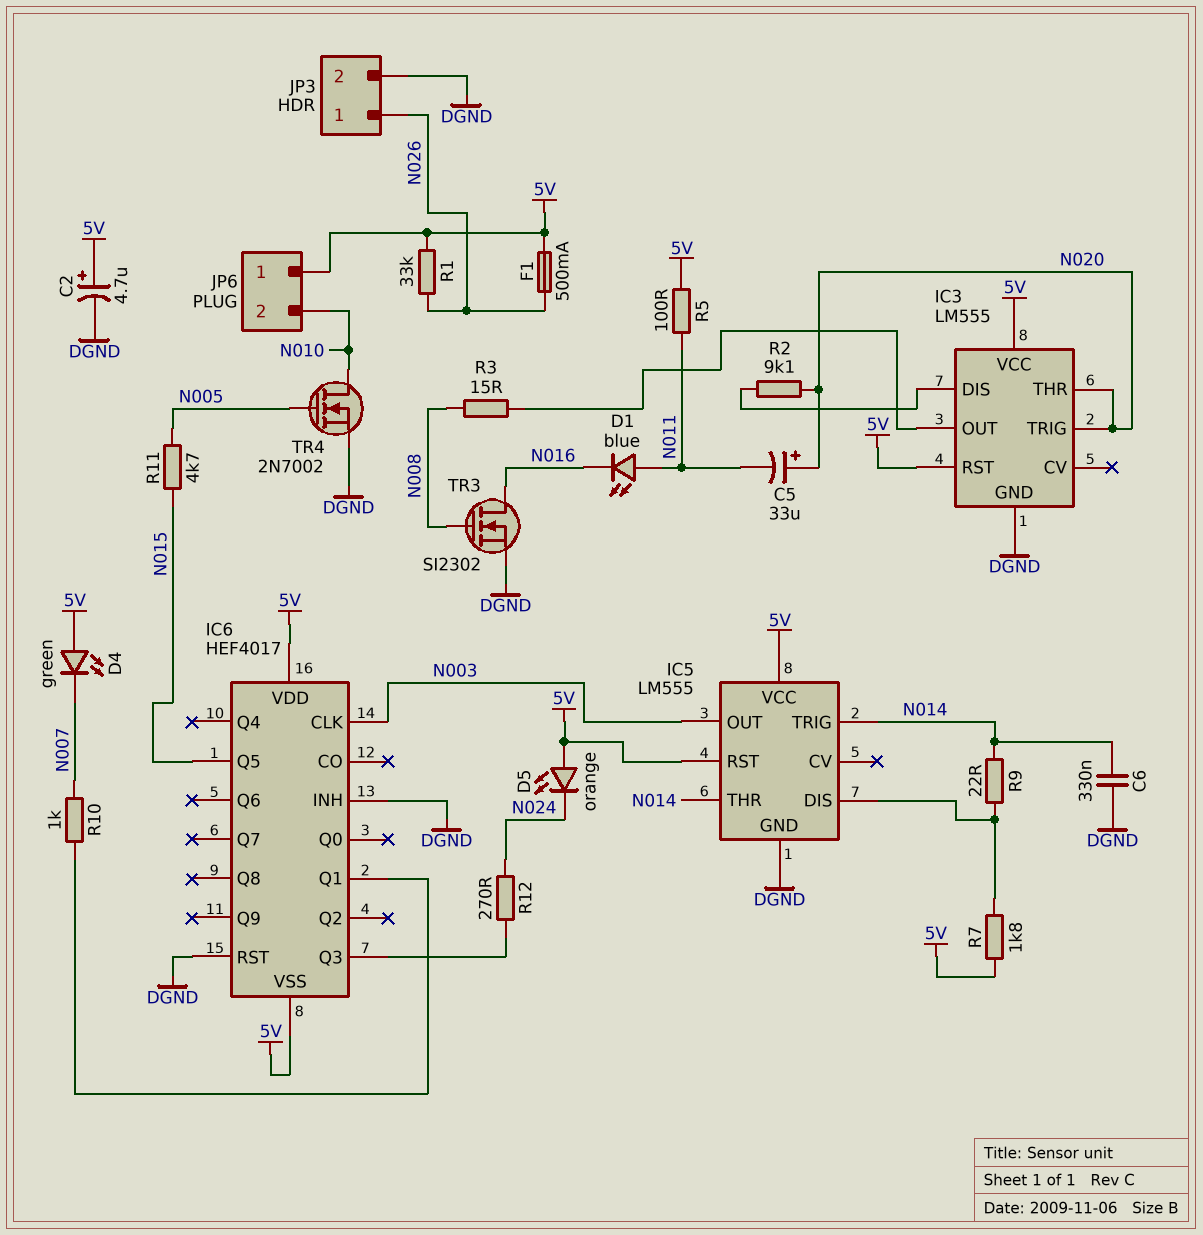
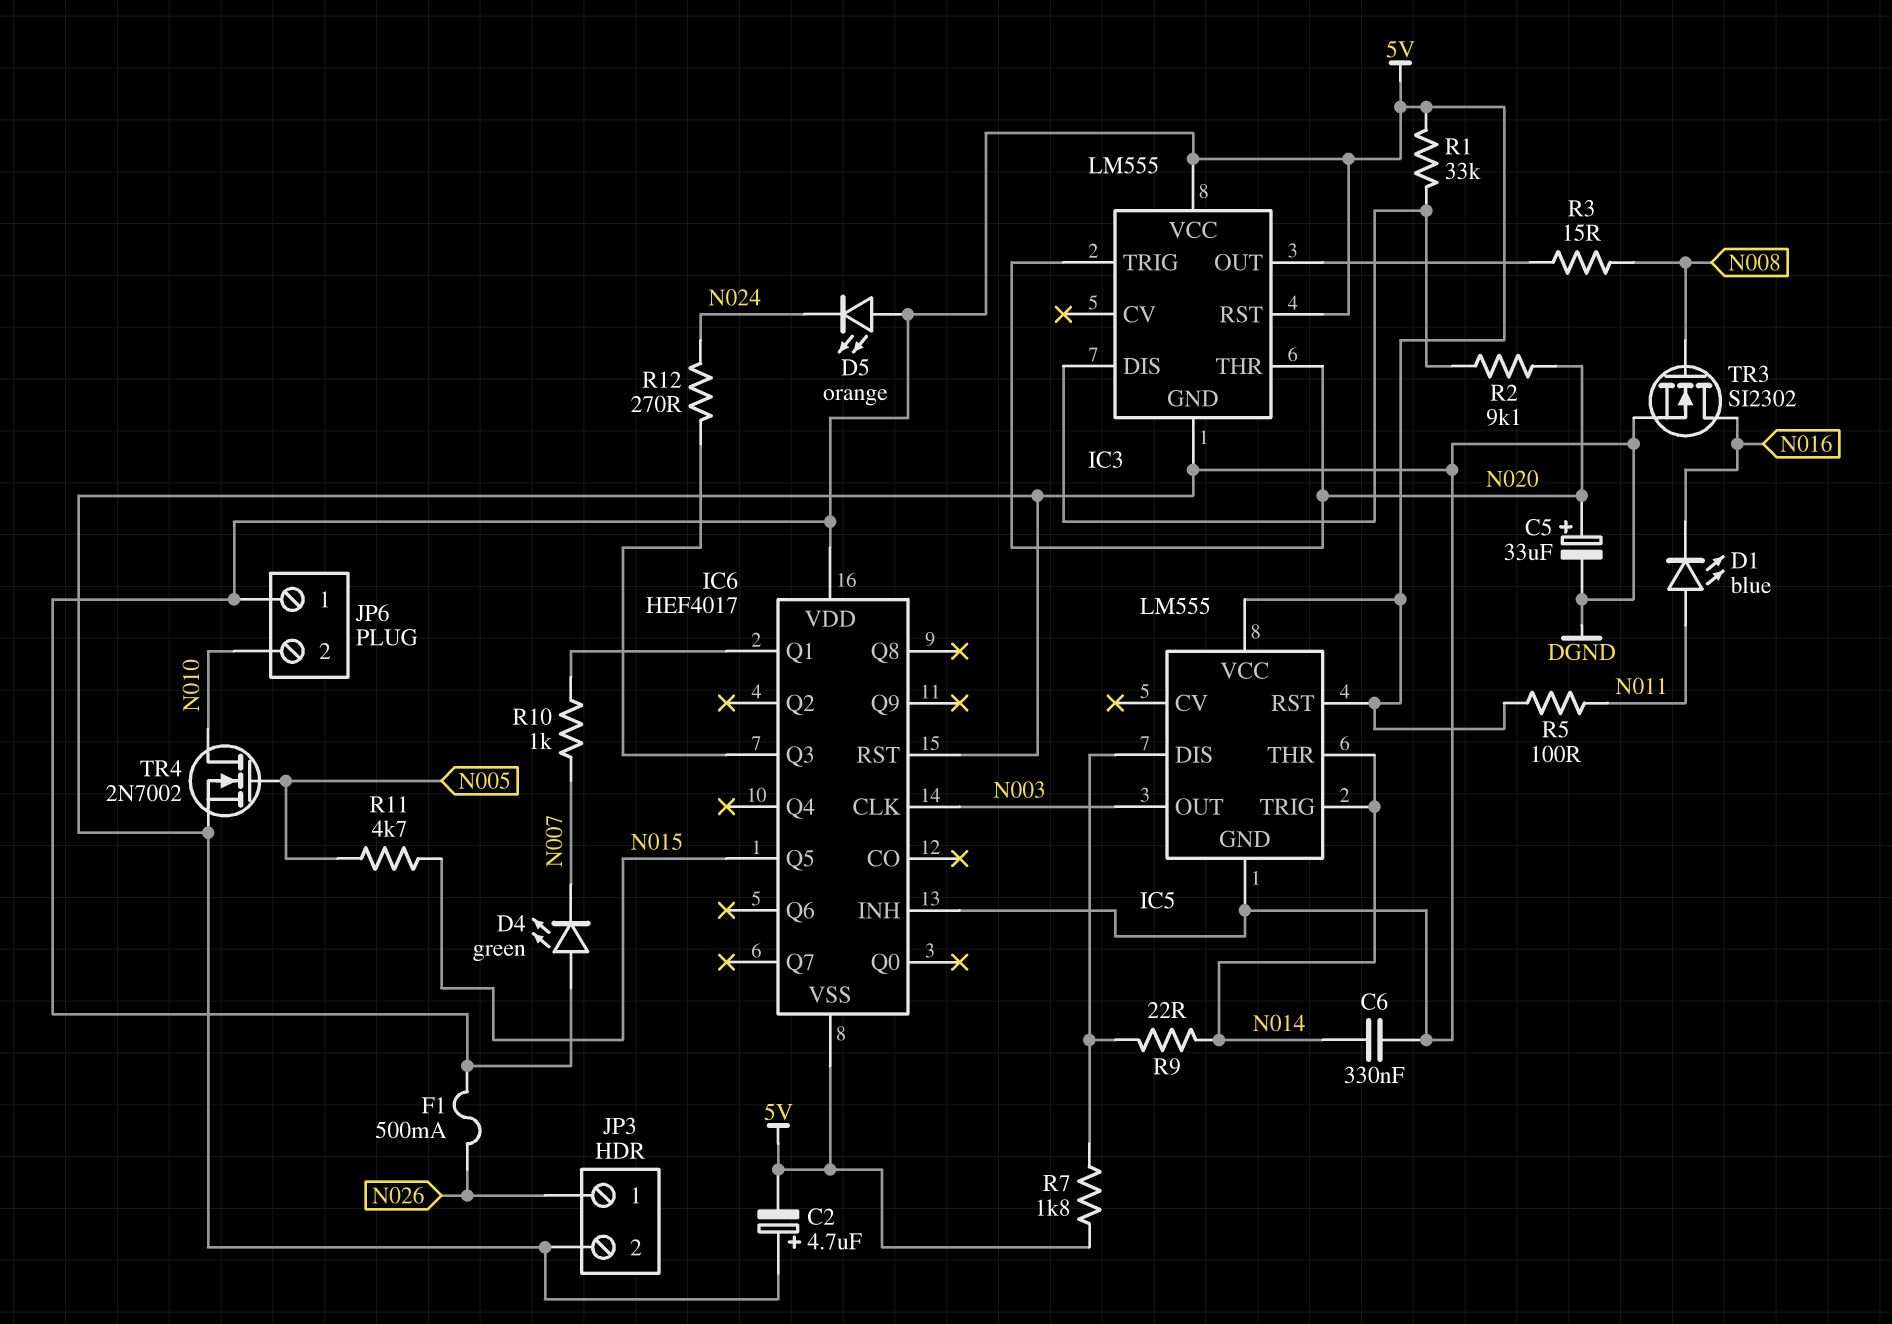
C2: 4.7uF (plus 5V, minus DGND) -> 4.7uF (plus DGND, minus 5V)
C5: 33uF (plus N020, minus N011) -> 33uF (plus N020, minus DGND)
R1: 33k (5V, N026) -> 33k (5V, IC3/DIS)

